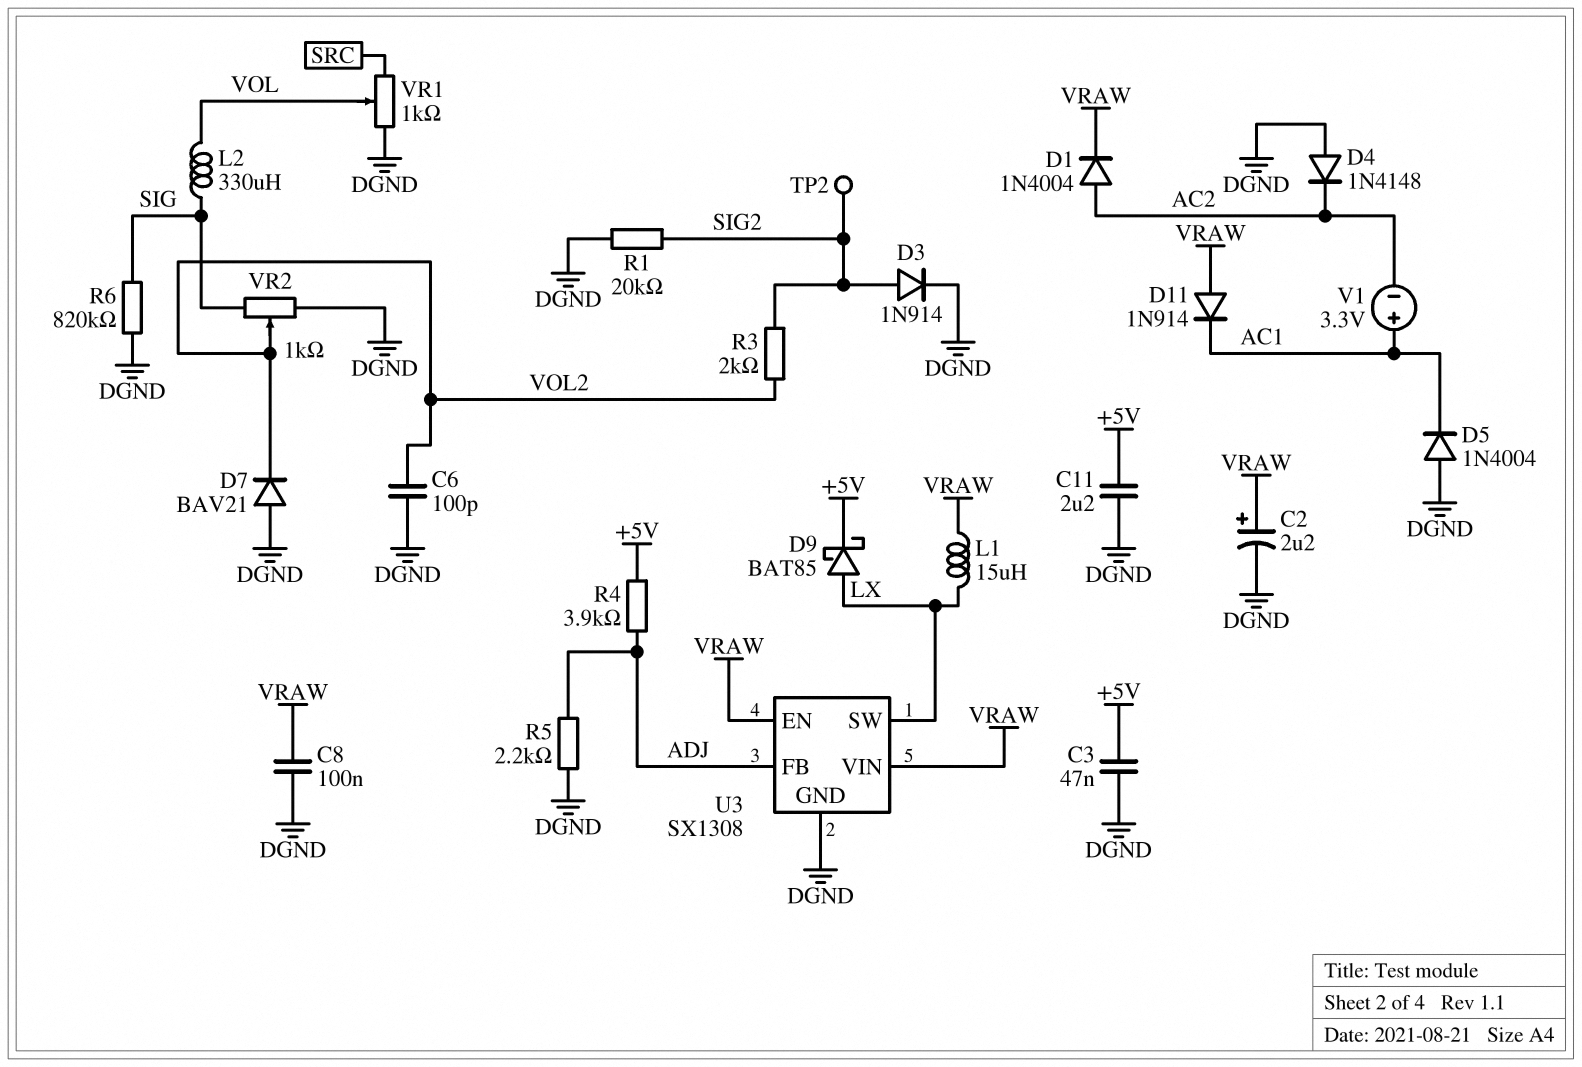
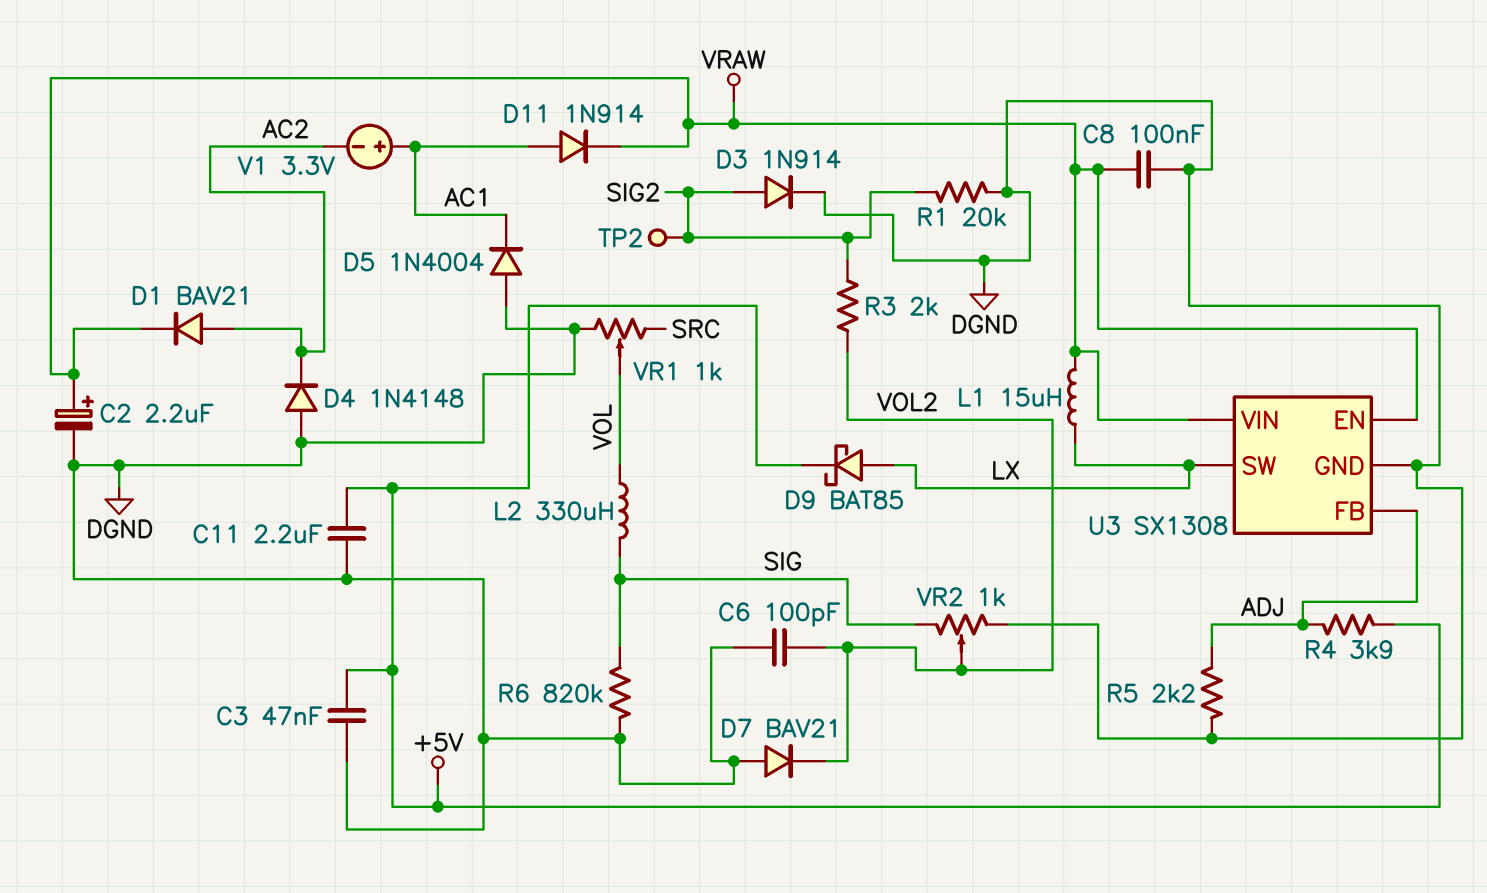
D1: diode 1N4004 (A AC2, K VRAW) -> diode BAV21 (A AC2, K VRAW)
D11: diode 1N914 (A VRAW, K AC1) -> diode 1N914 (A AC1, K VRAW)

